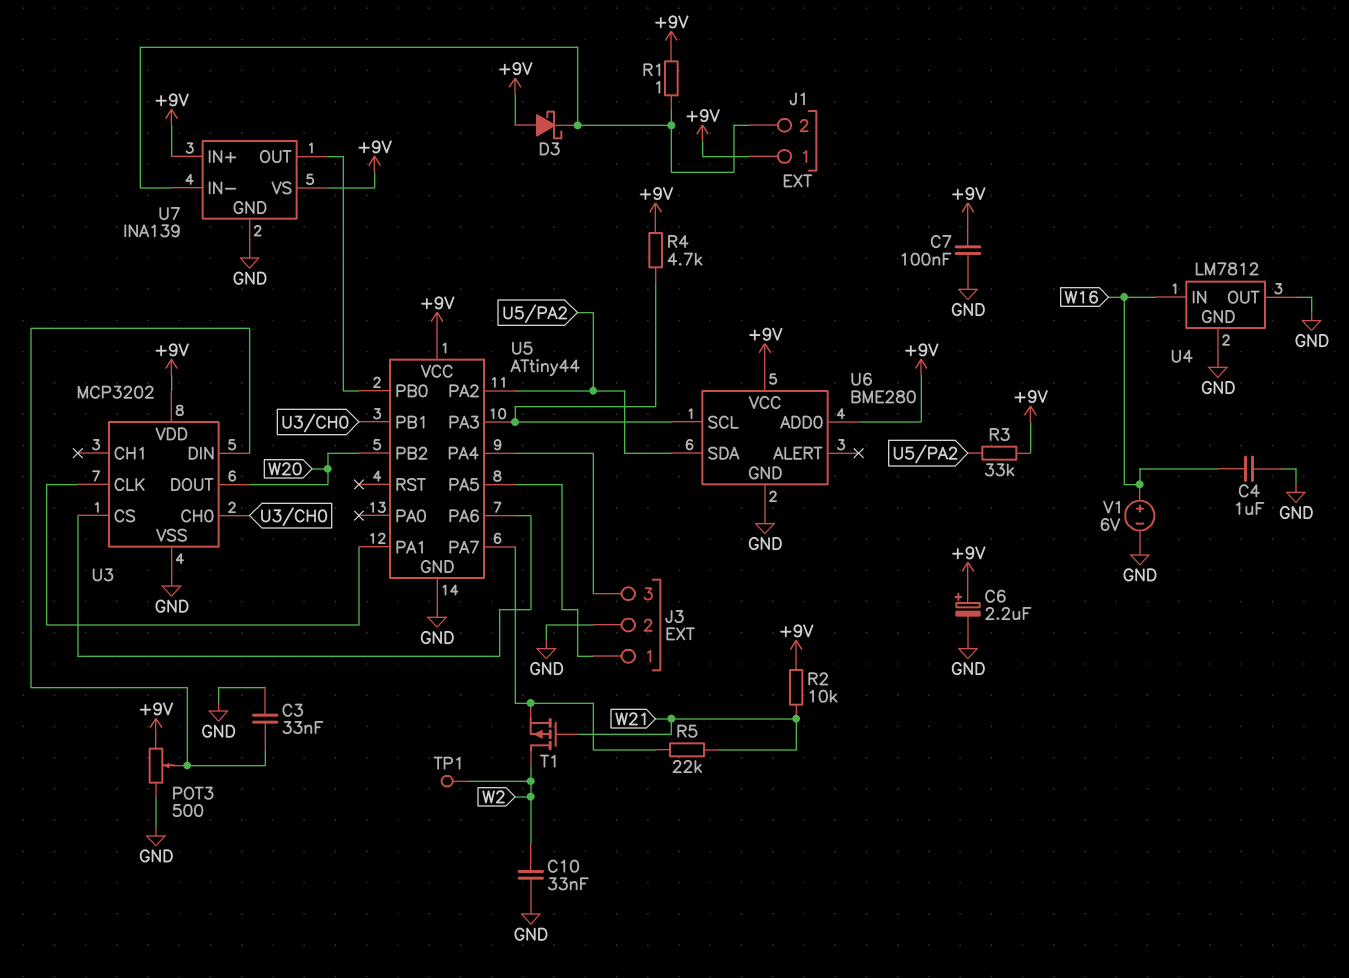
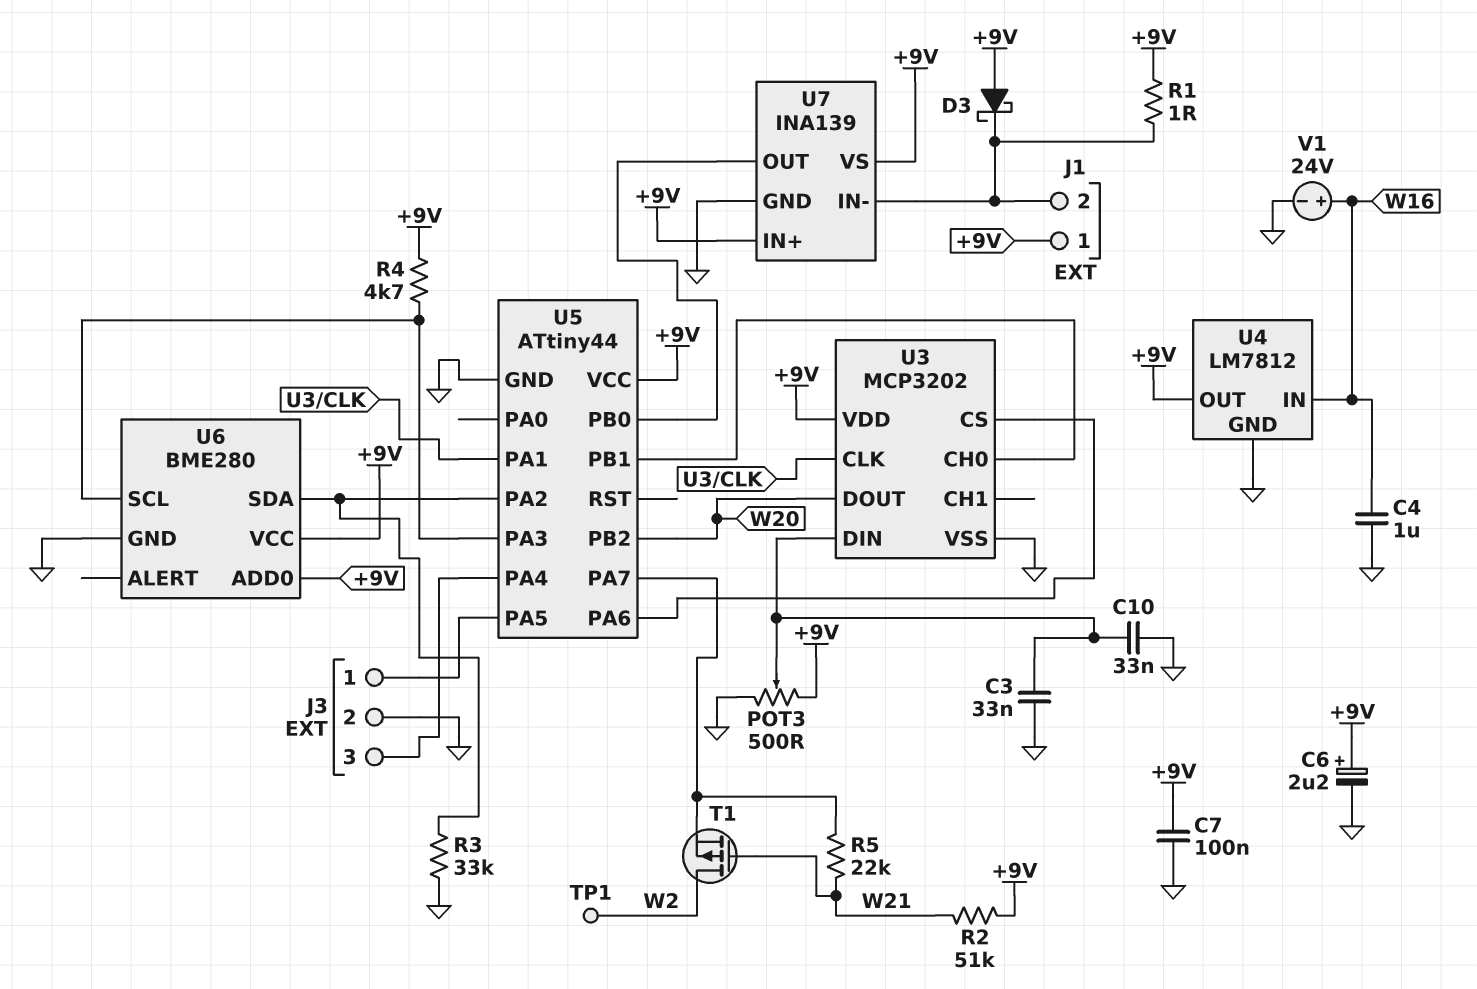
C10: 33nF (GND, W2) -> 33nF (GND, U3/DIN)
R2: 10k (+9V, W21) -> 51k (+9V, W21)
R3: 33k (+9V, U5/PA2) -> 33k (GND, U5/PA2)
U4 pin OUT: GND -> +9V
V1: 6V (plus W16, minus GND) -> 24V (plus W16, minus GND)

